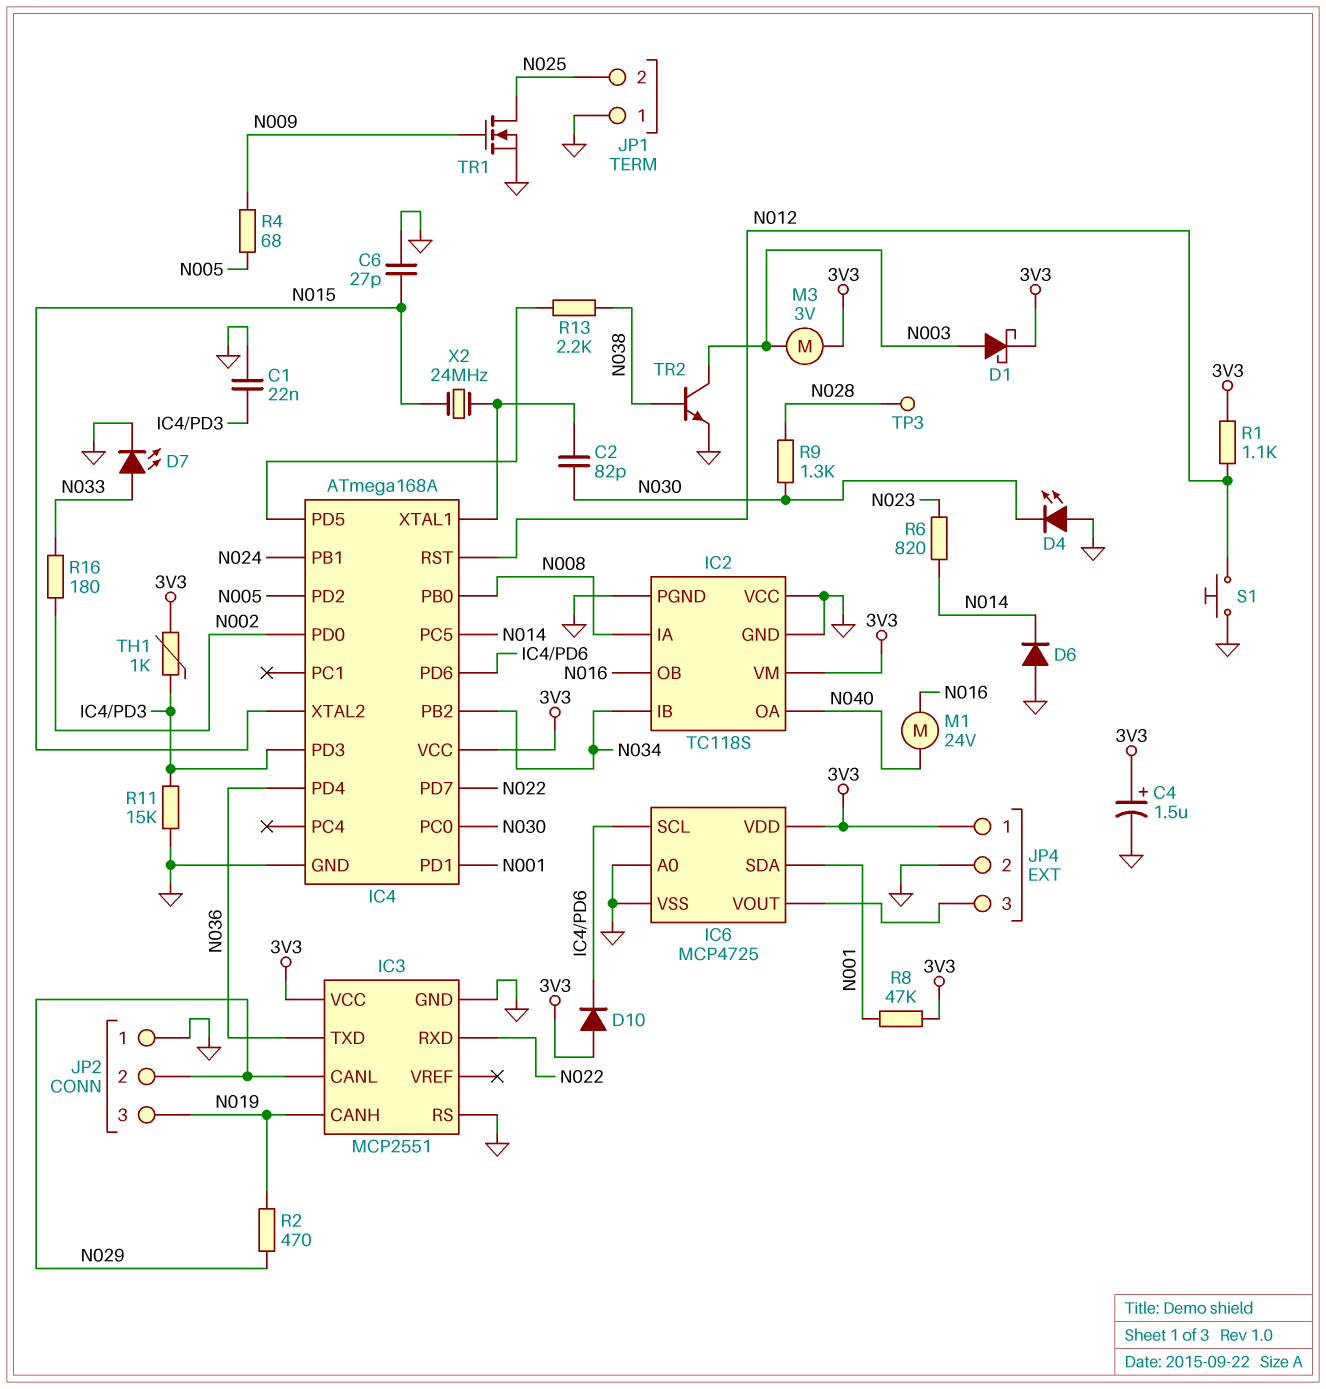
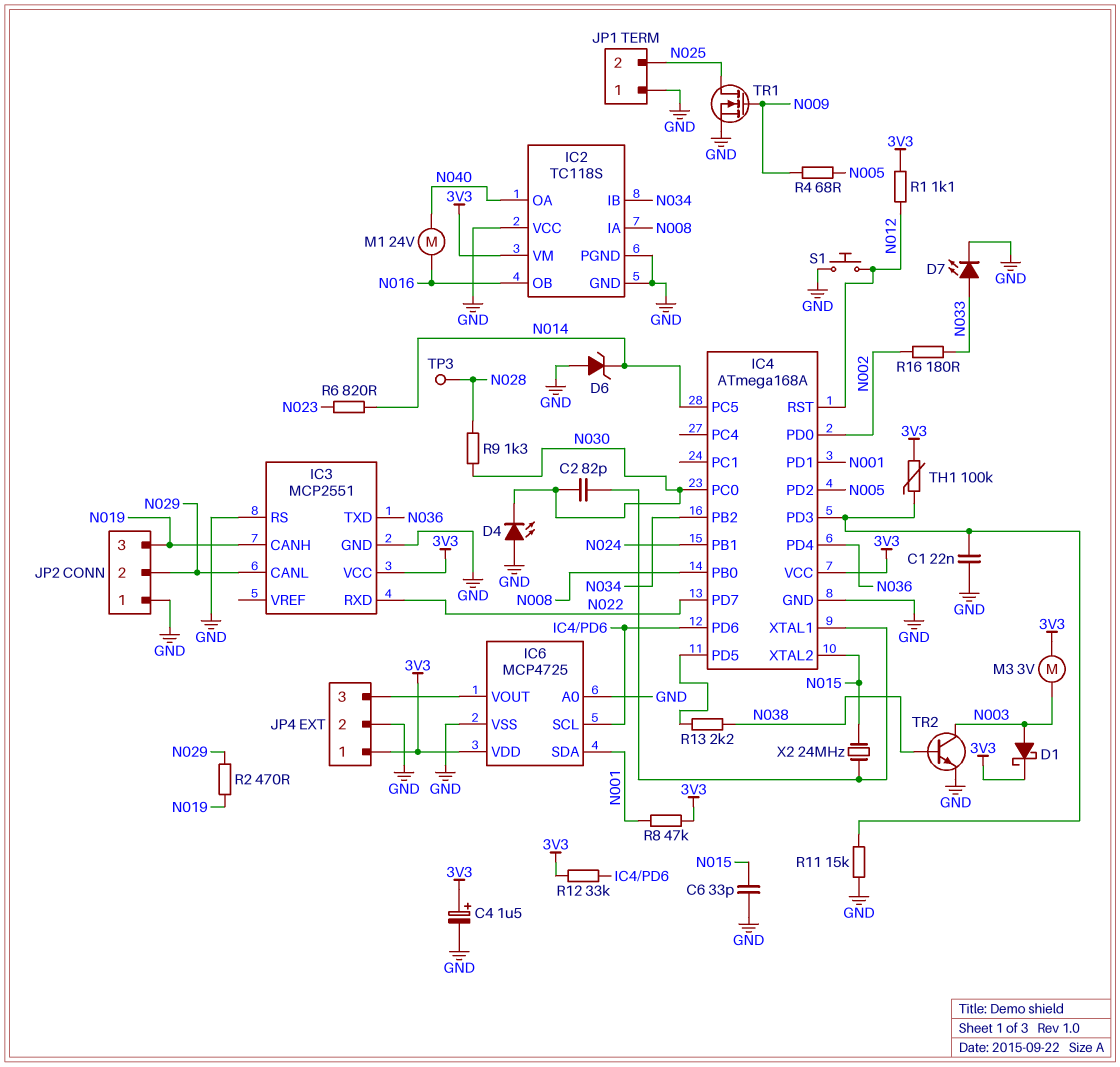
C6: 27pF (GND, N015) -> 33pF (GND, N015)
D6: diode (A GND, K N014) -> zener (A GND, K N014)
D10: diode (A 3V3, K IC4/PD6) -> none
R12: none -> 33k (3V3, IC4/PD6)
TH1: 1k (3V3, IC4/PD3) -> 100k (3V3, IC4/PD3)

